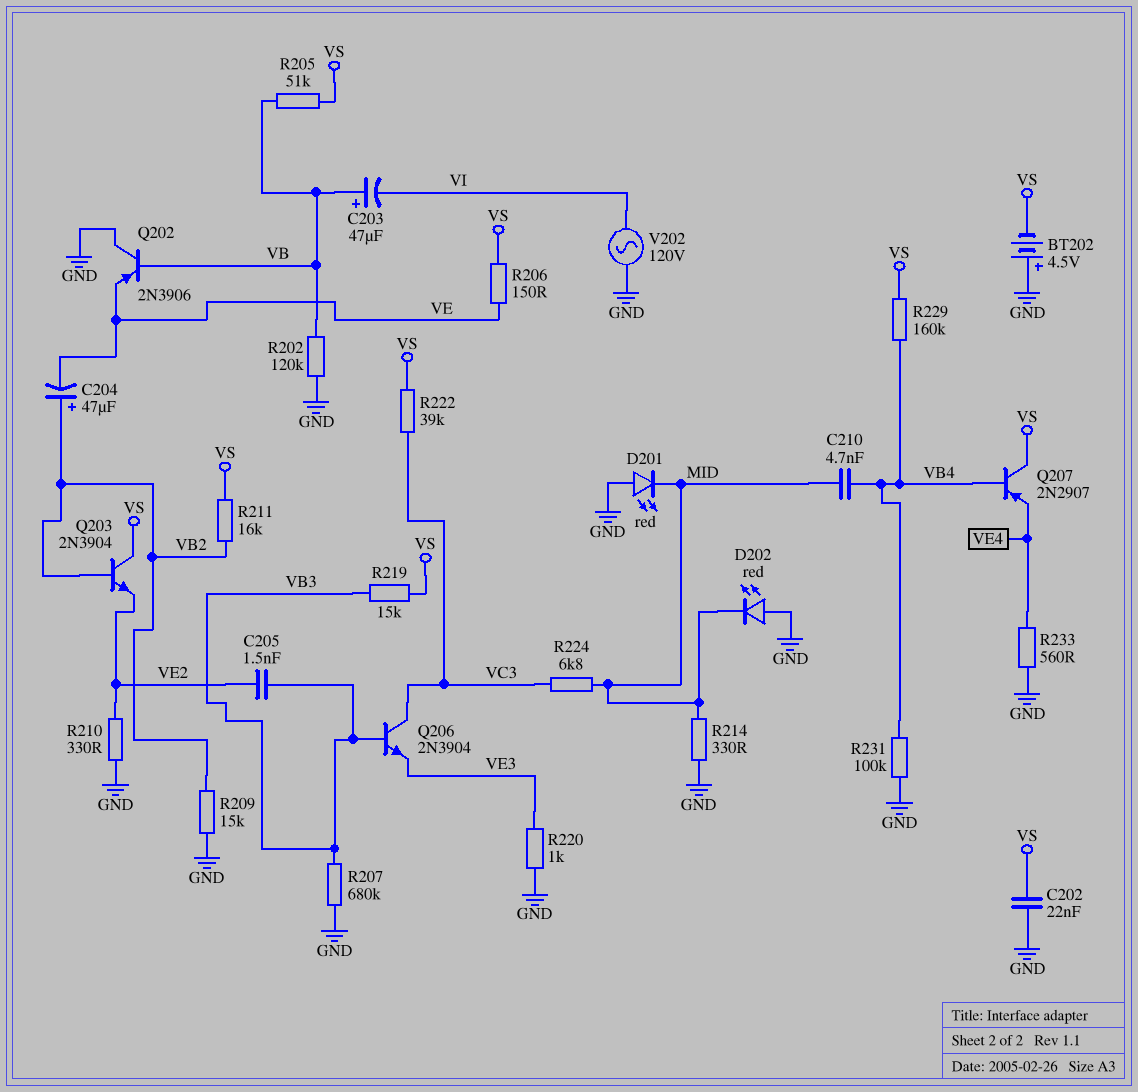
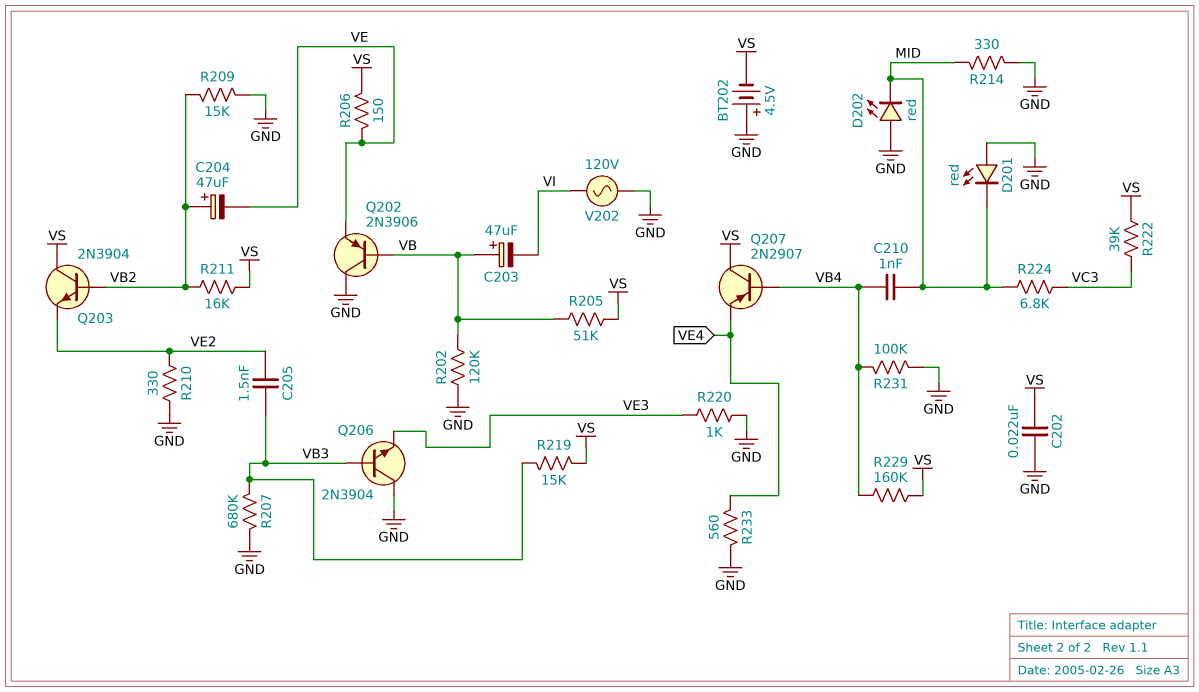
C210: 4.7nF (MID, VB4) -> 1nF (MID, VB4)
Q206: NPN 2N3904 (B VB3, C VC3, E VE3) -> NPN 2N3904 (B VB3, C GND, E VE3)

